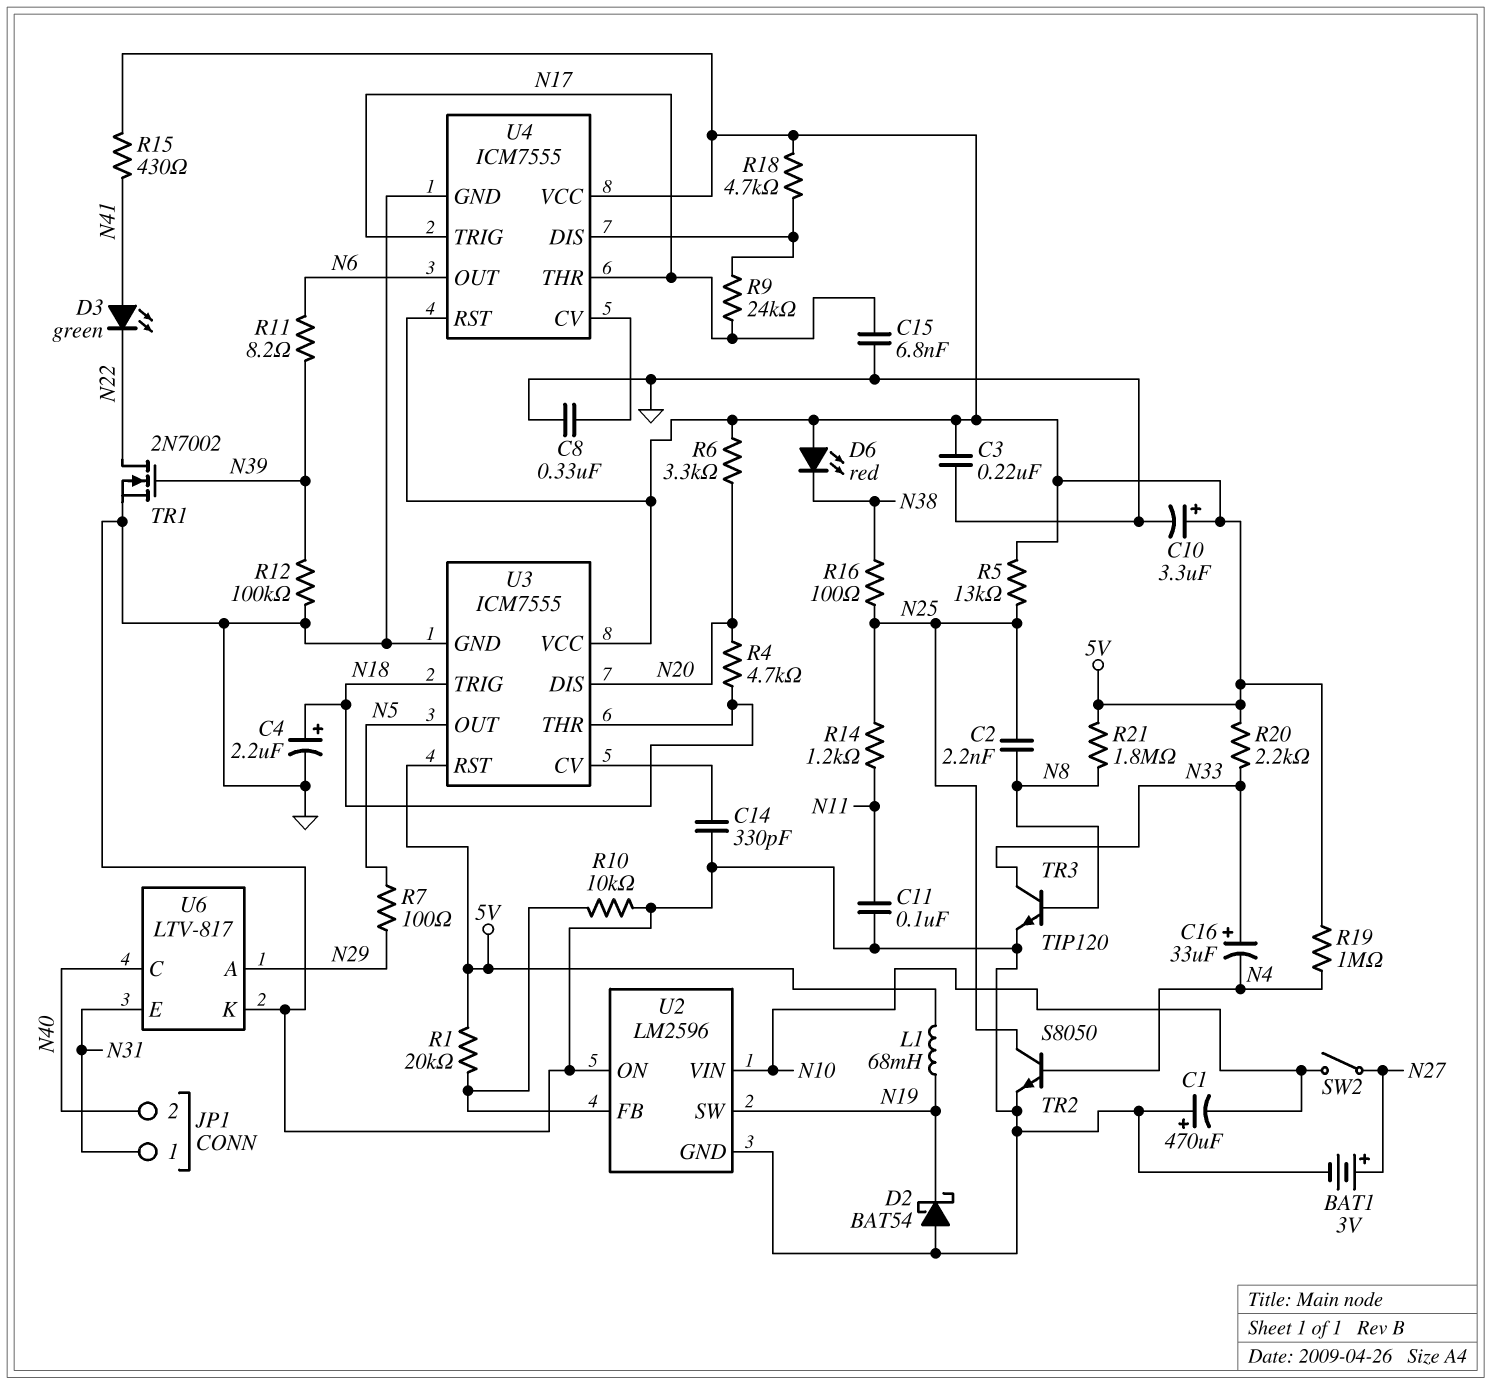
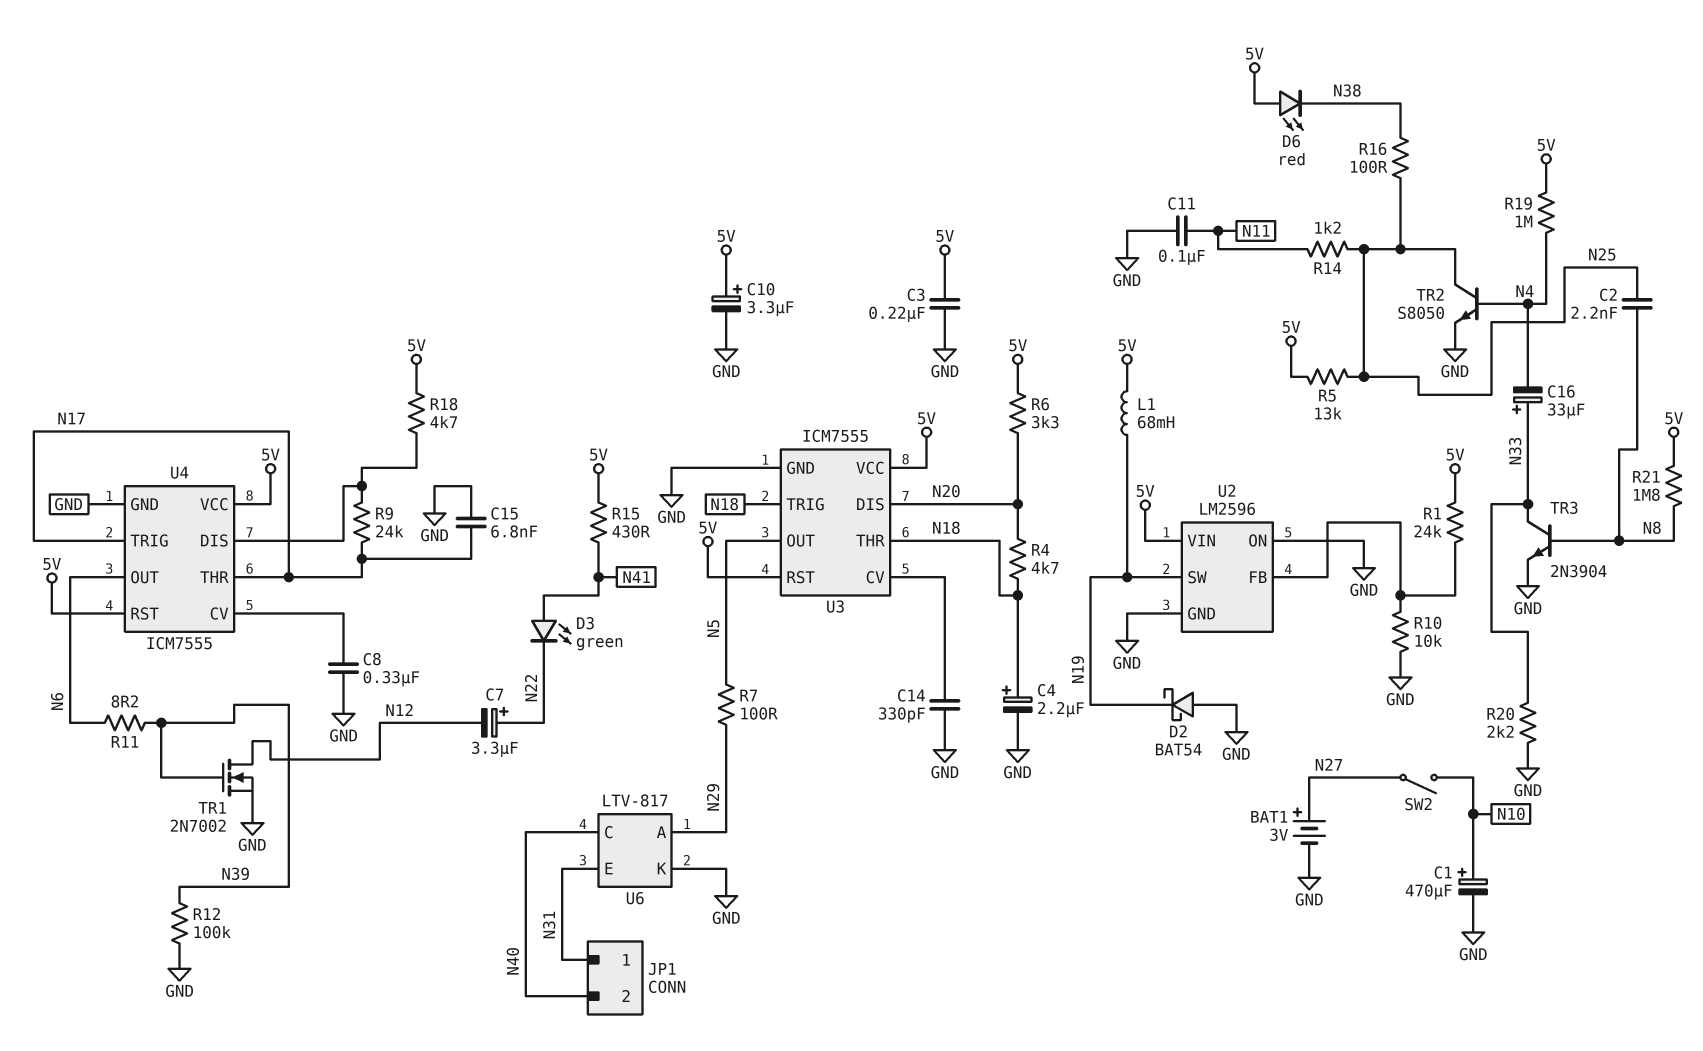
C1: 470uF (plus GND, minus N10) -> 470uF (plus N10, minus GND)
C7: none -> 3.3uF (plus N22, minus N12)
R1: 20k (5V, U2/FB) -> 24k (5V, U2/FB)
R20: 2.2k (5V, N33) -> 2.2k (GND, N33)
TR1: NMOS 2N7002 (G N39, D N22, S GND) -> NMOS 2N7002 (G N39, D N12, S GND)
TR3: NPN TIP120 (B N8, C N33, E GND) -> NPN 2N3904 (B N8, C N33, E GND)
U2 pin VIN: N10 -> 5V

